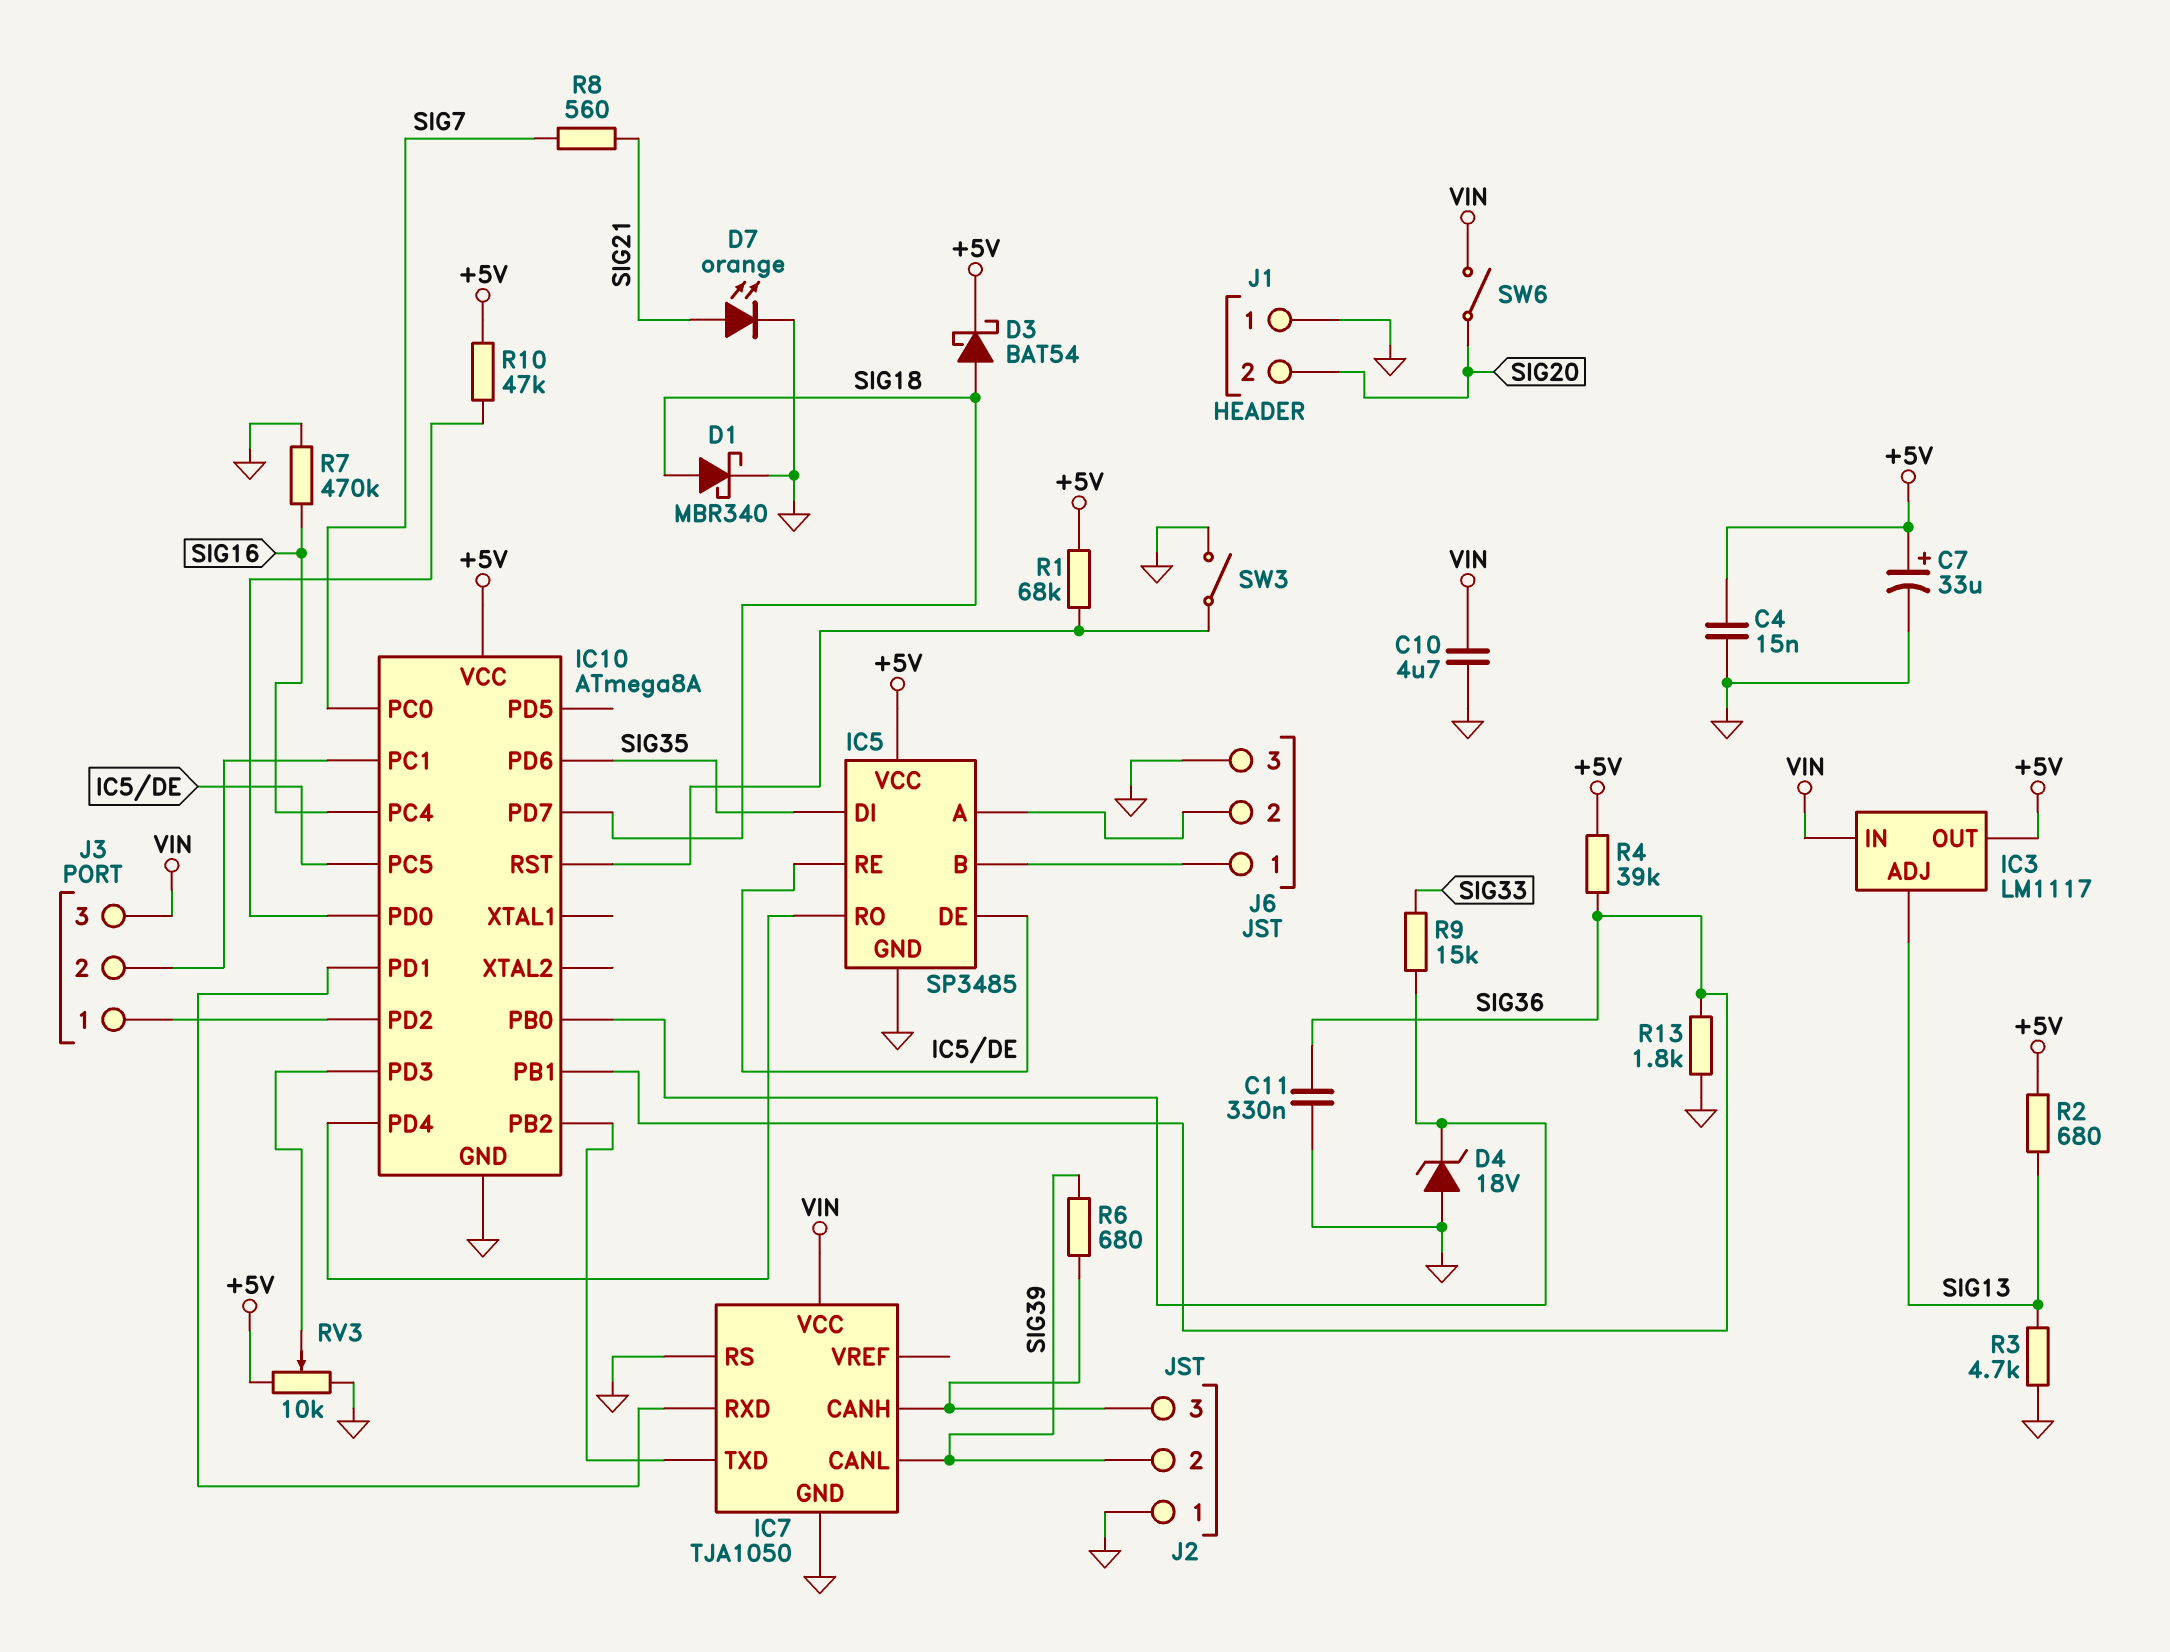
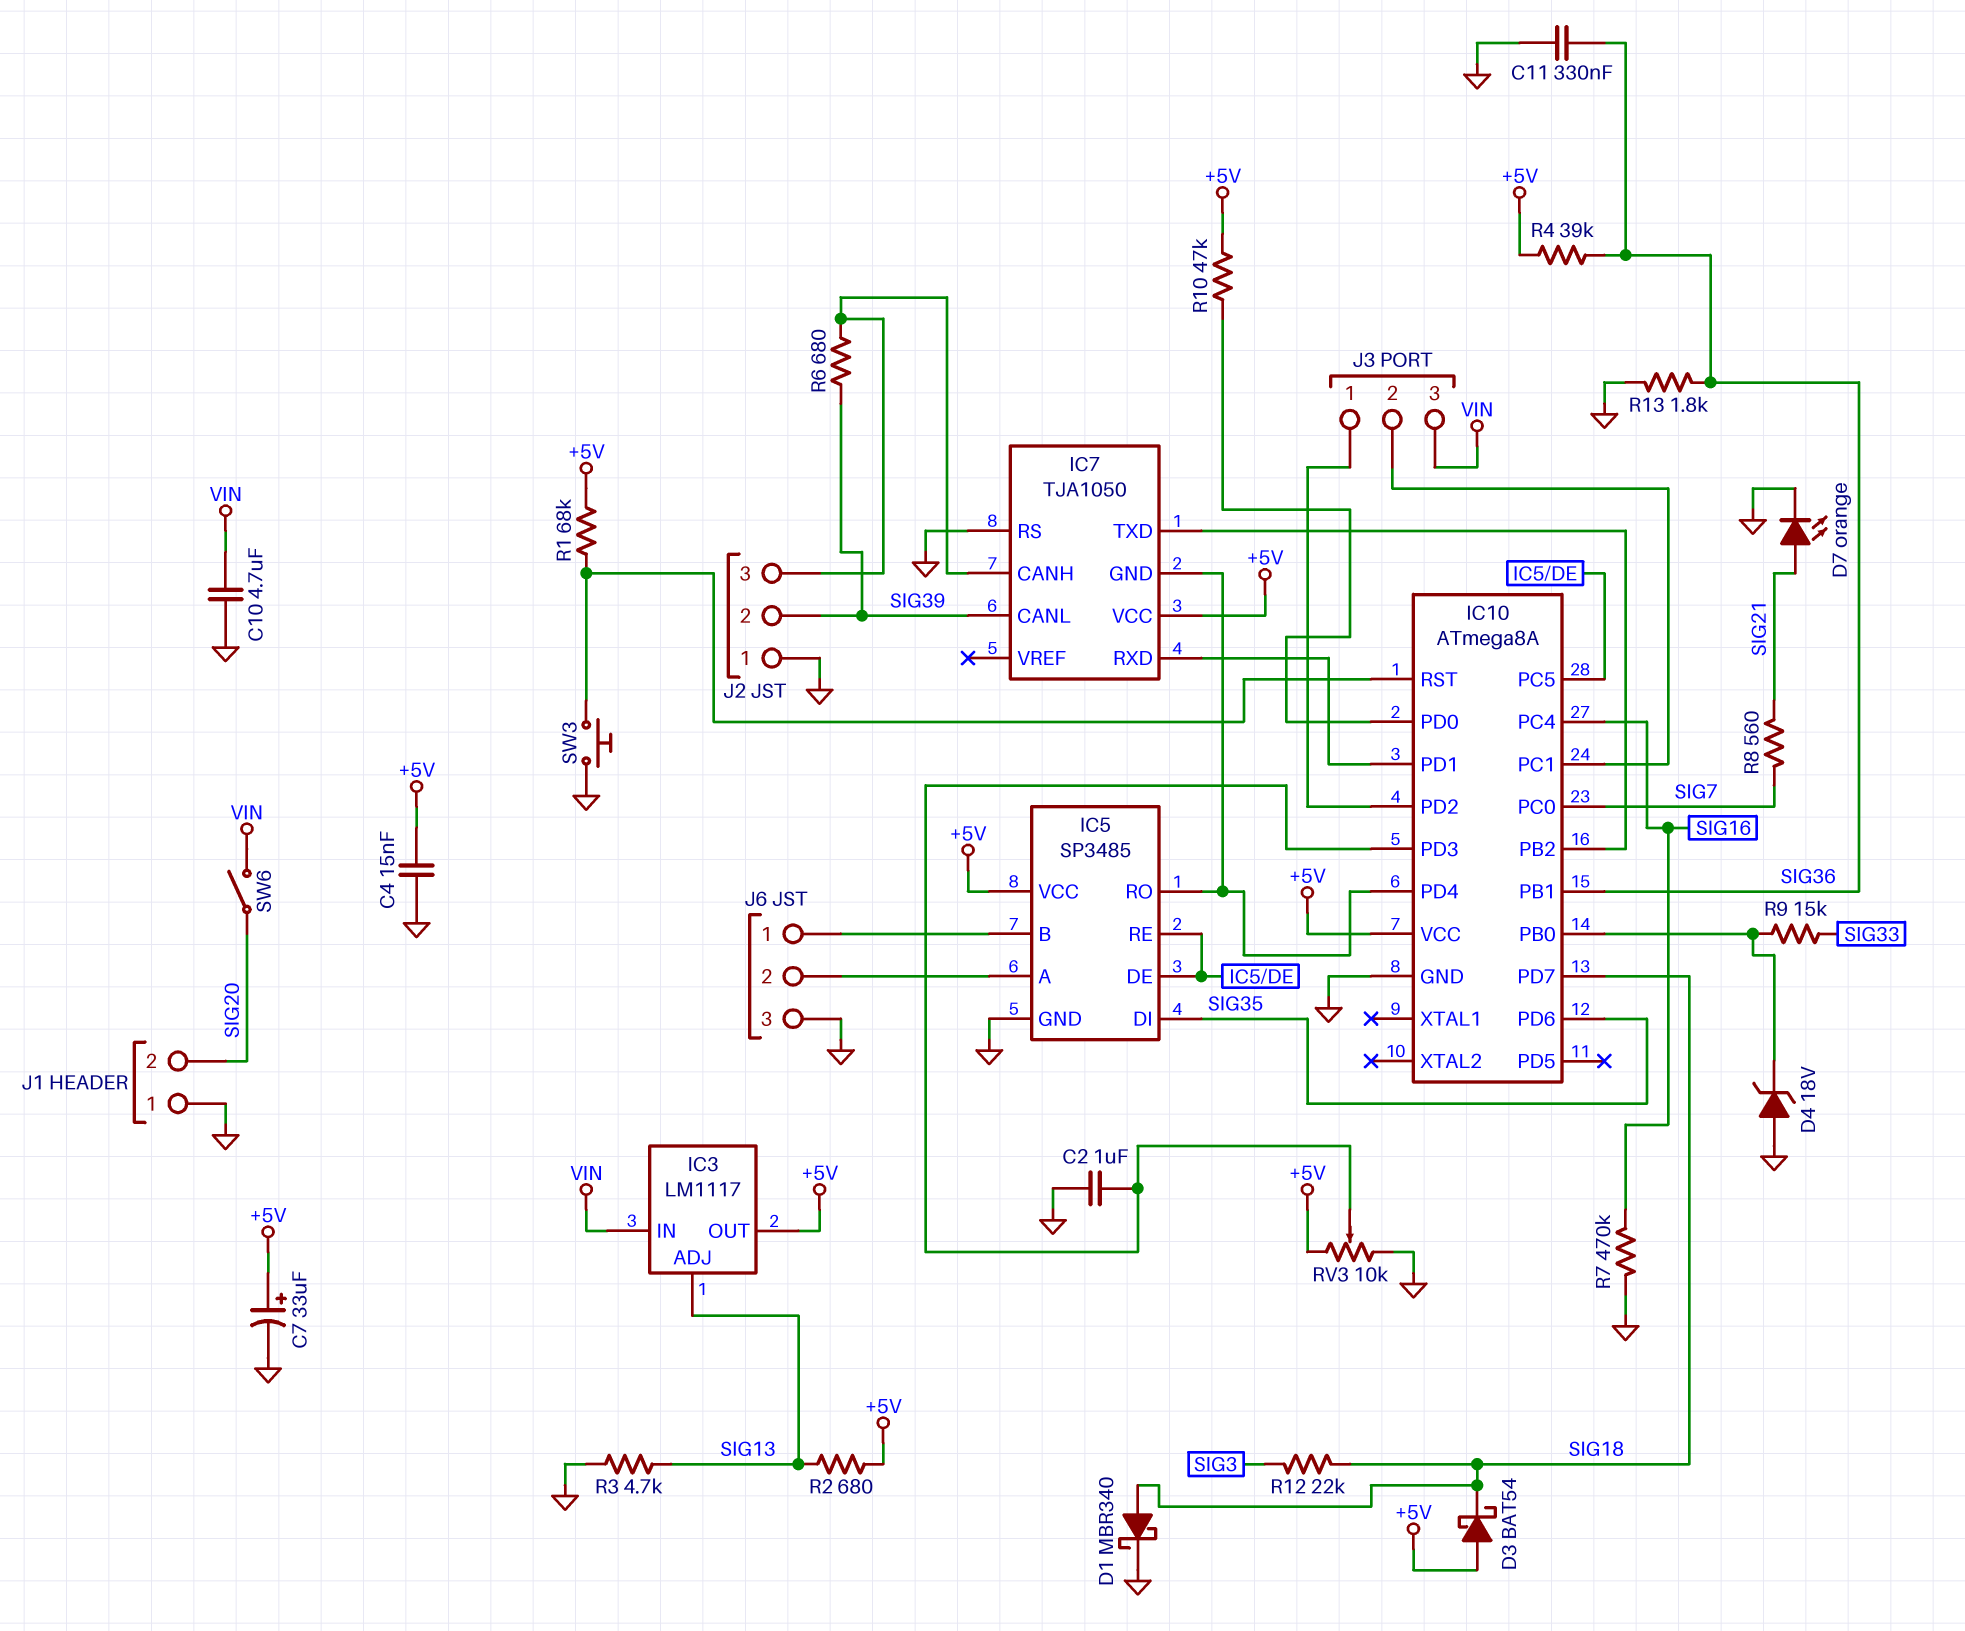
C2: none -> 1uF (GND, IC10/PD3)
D3: schottky BAT54 (A SIG18, K +5V) -> schottky BAT54 (A +5V, K SIG18)
IC7 pin GND: GND -> IC5/RO
IC7 pin VCC: VIN -> +5V
R12: none -> 22k (SIG3, SIG18)
SW3: switch (GND, IC10/RST) -> button (GND, IC10/RST)

